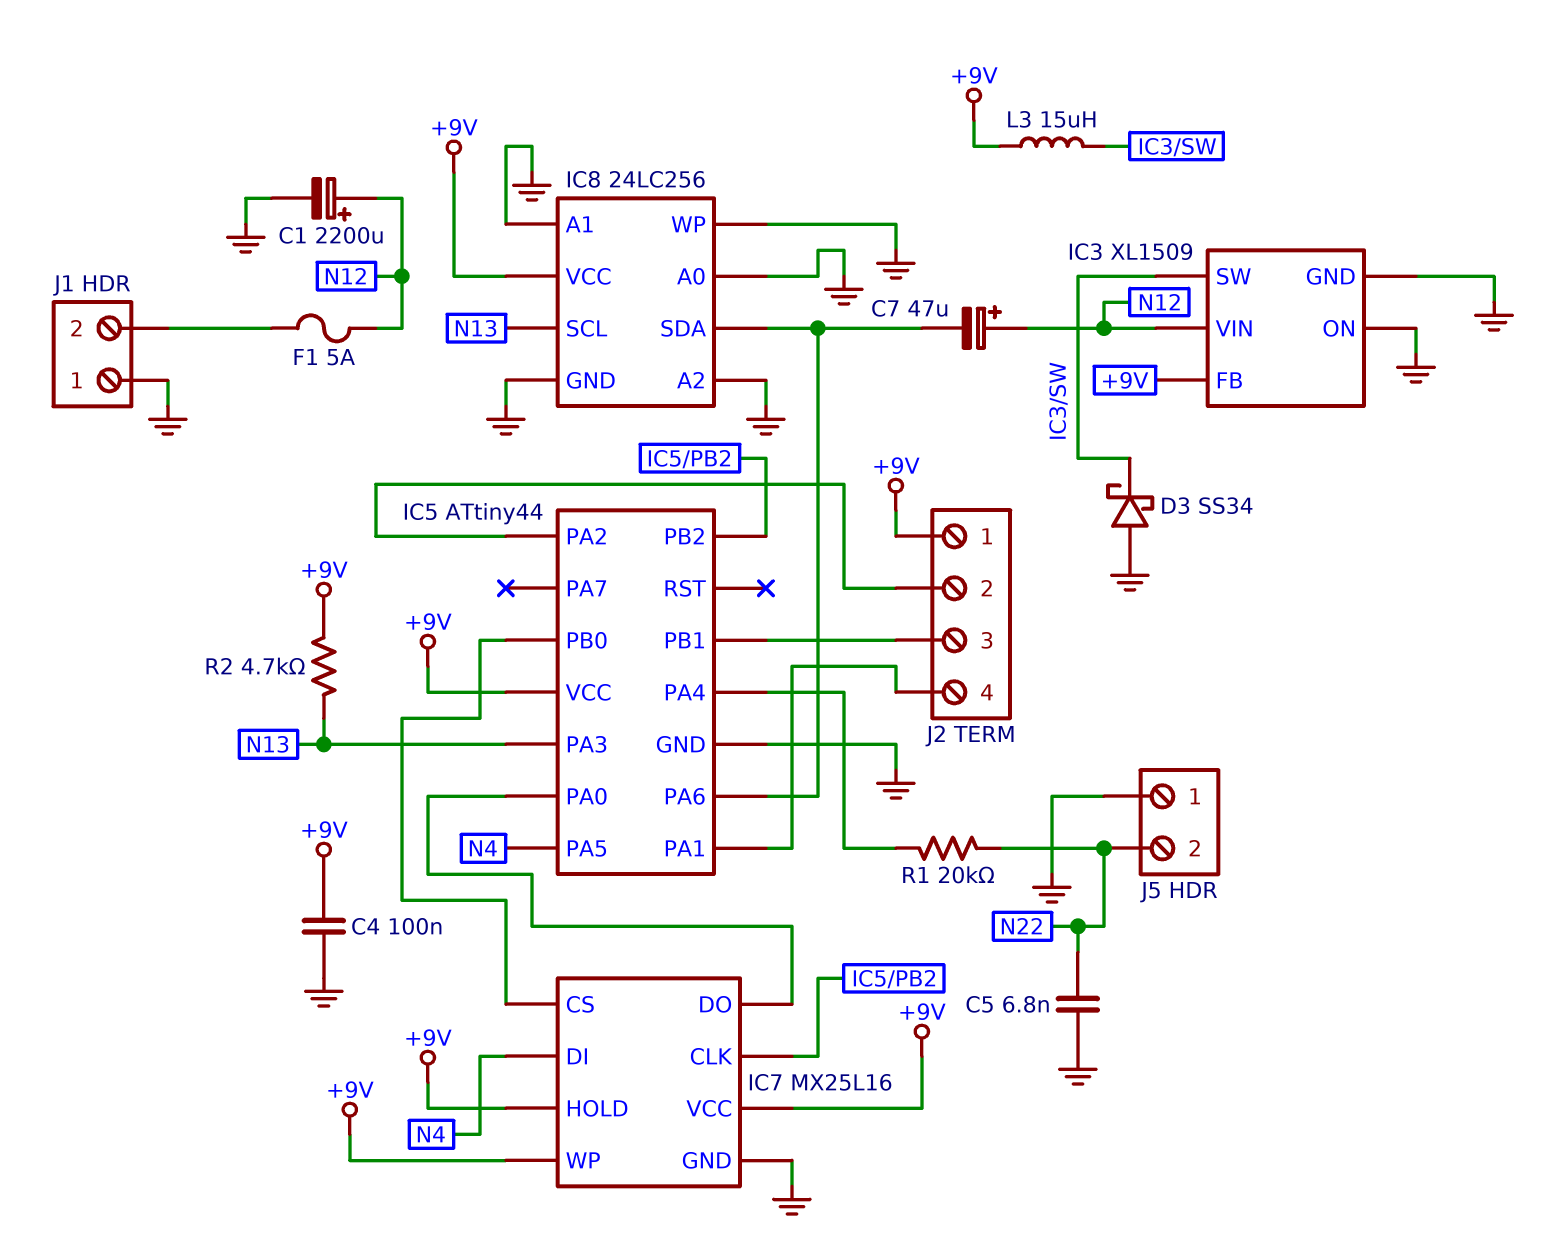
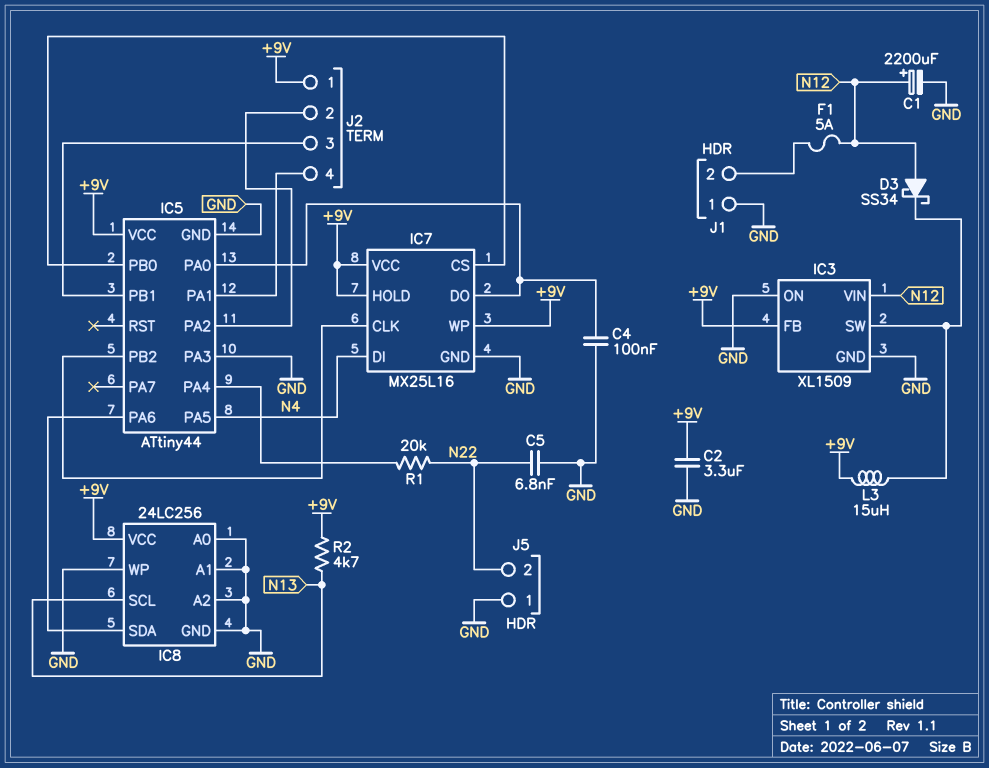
C2: none -> 3.3uF (+9V, GND)
C4: 100nF (+9V, GND) -> 100nF (GND, IC5/PA0)
C7: 47uF (plus N12, minus IC5/PA6) -> none
D3: schottky SS34 (A GND, K IC3/SW) -> schottky SS34 (A N12, K IC3/SW)
IC5 pin PA3: N13 -> GND

